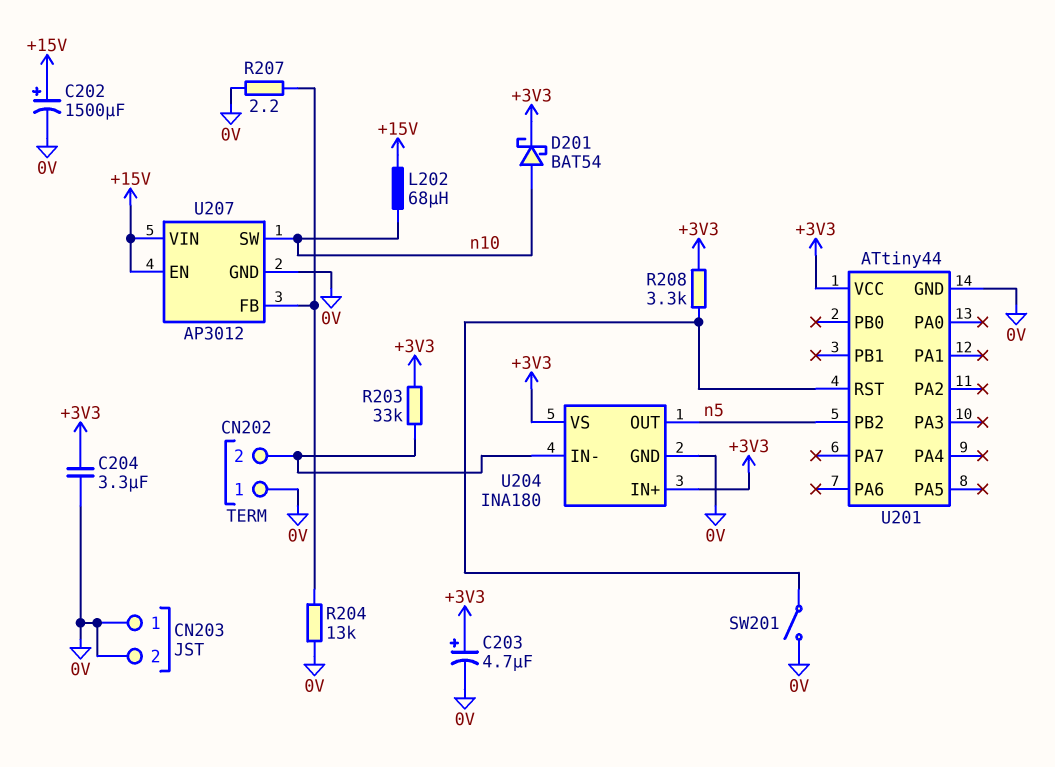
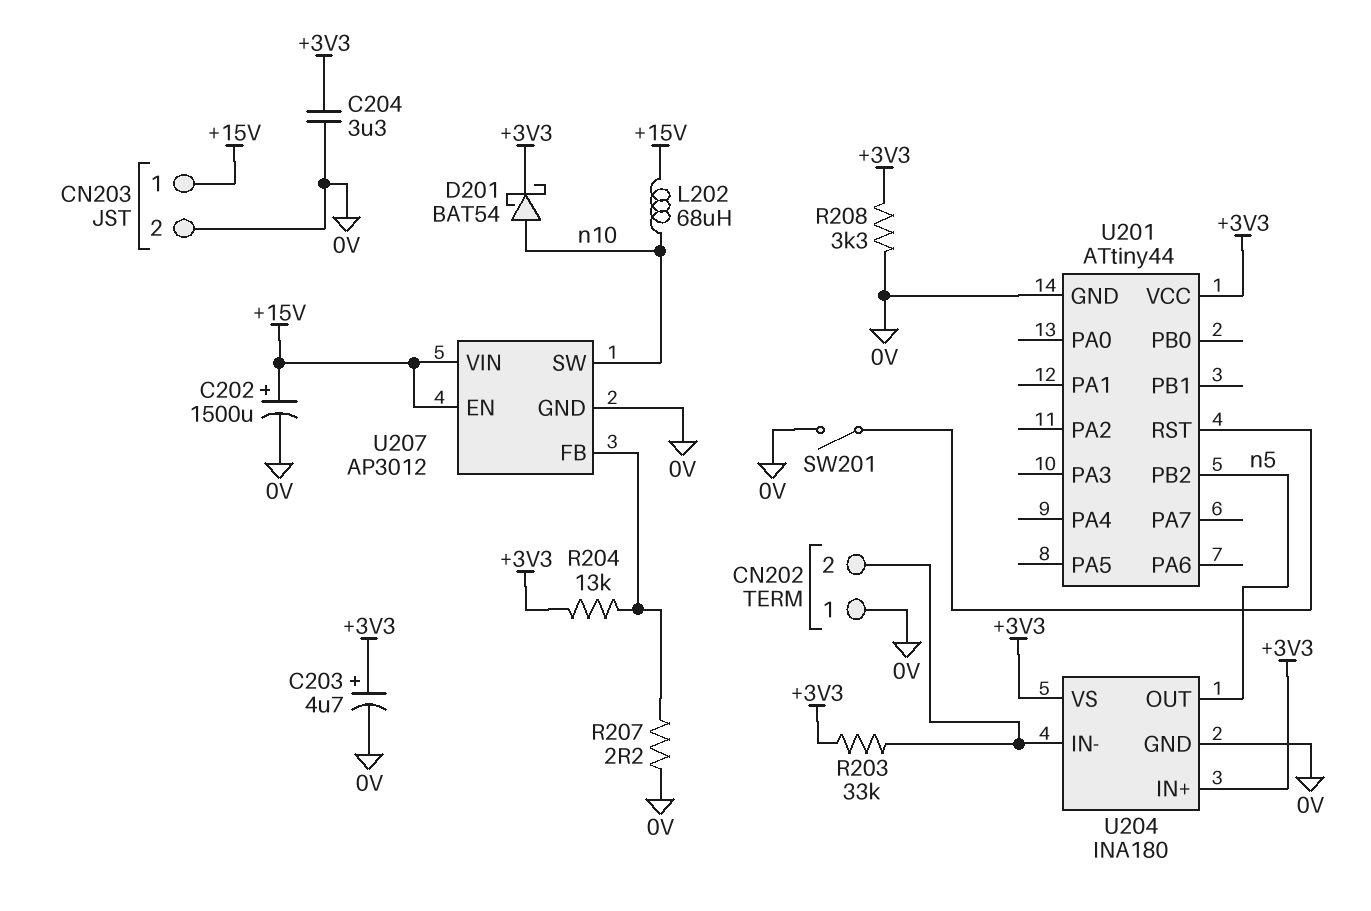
CN203 pin 1: 0V -> +15V
R204: 13k (0V, U207/FB) -> 13k (+3V3, U207/FB)
R208: 3.3k (+3V3, U201/RST) -> 3.3k (+3V3, 0V)

